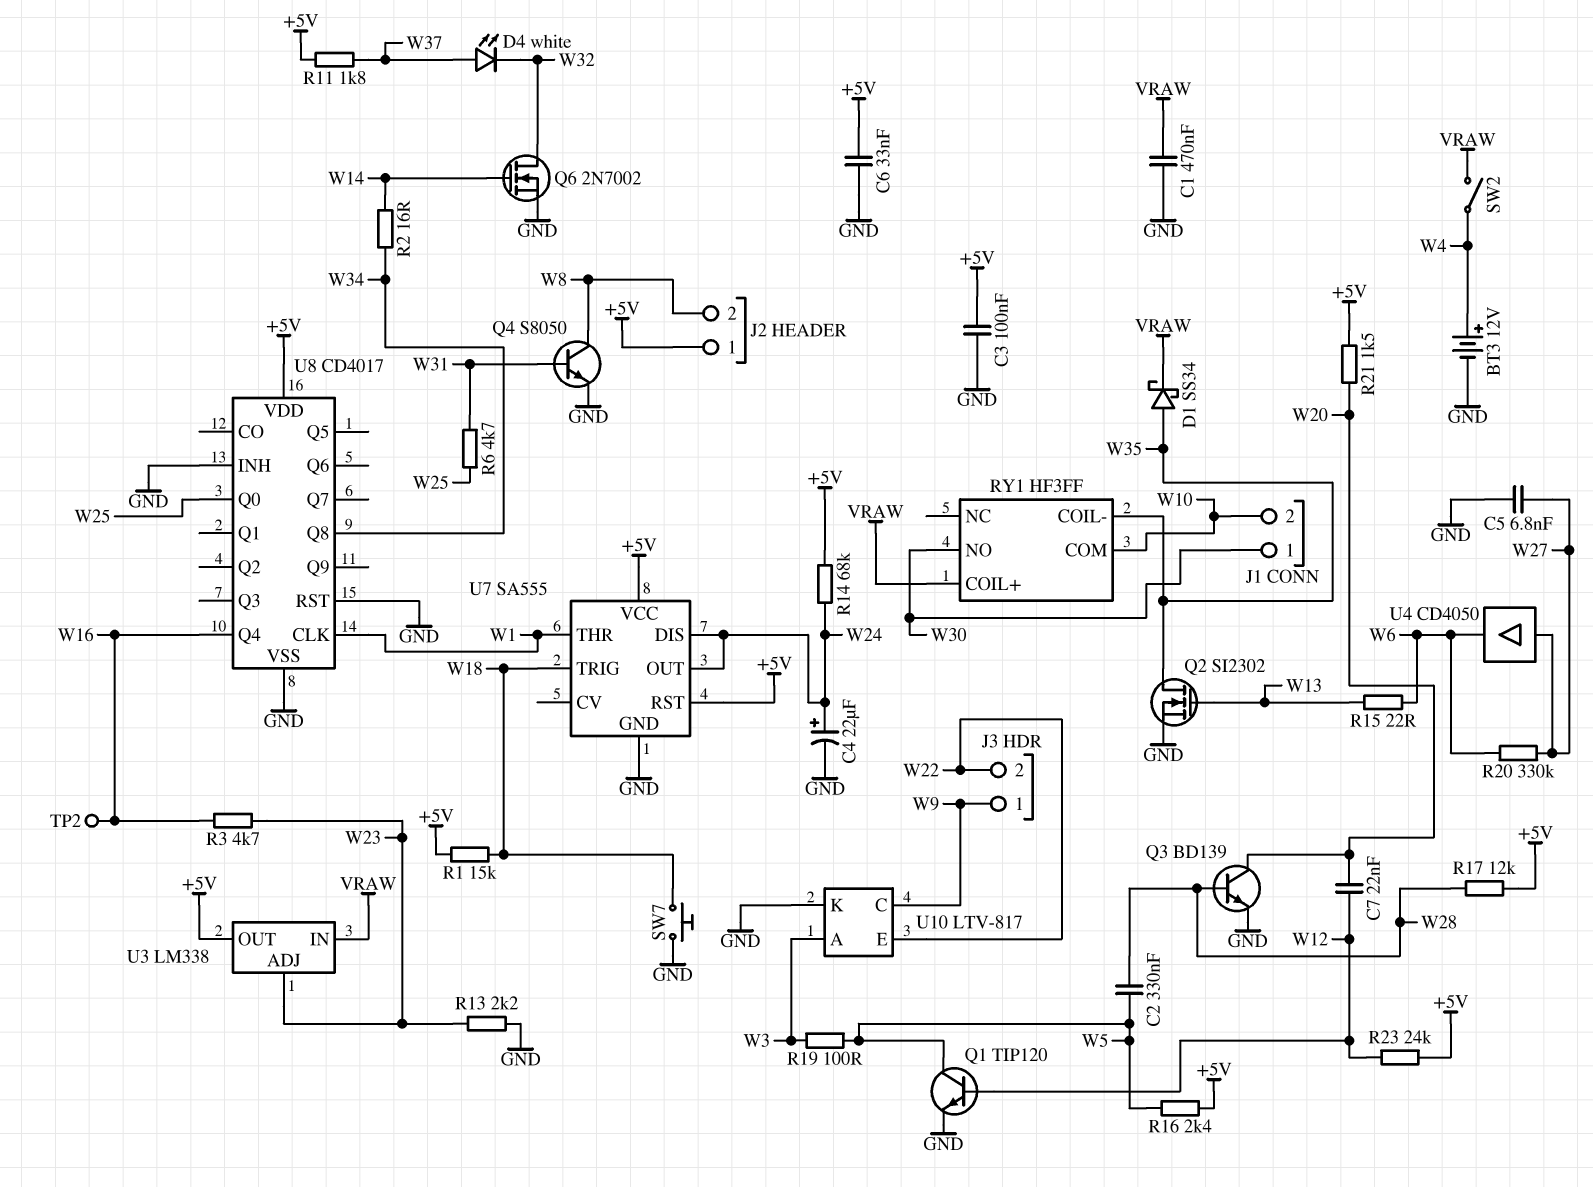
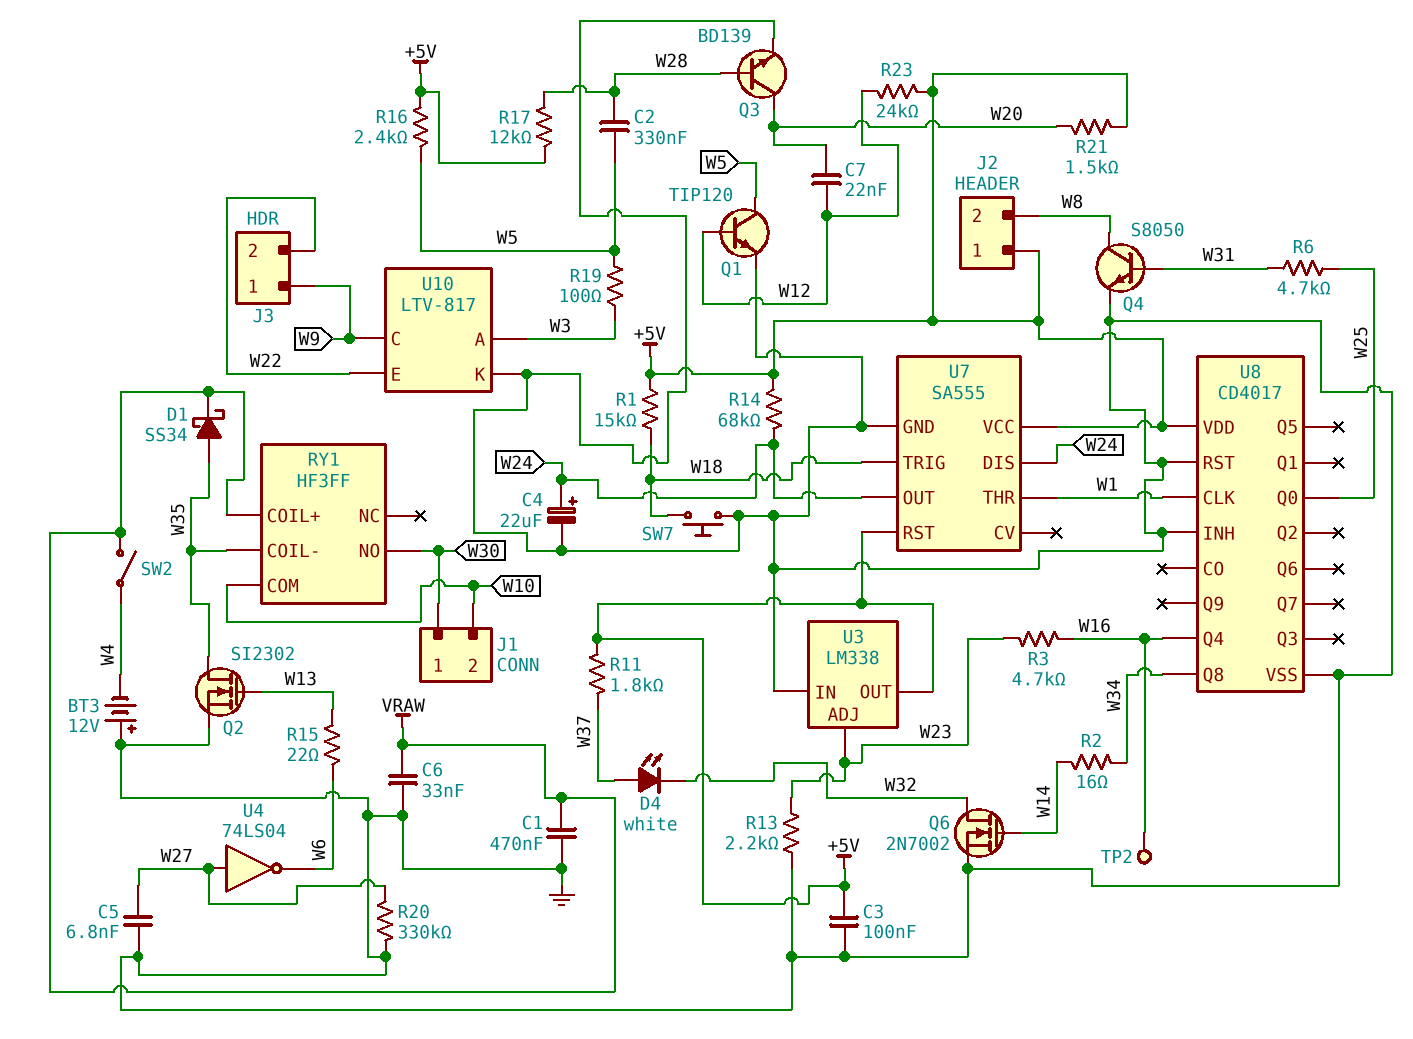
BT3: 12V (plus W4, minus GND) -> 12V (plus GND, minus W4)
C6: 33nF (+5V, GND) -> 33nF (GND, VRAW)
R20: 330k (W6, W27) -> 330k (GND, W27)
U3 pin IN: VRAW -> GND
U4: buffer CD4050 (in W27, out W6) -> NOT 74LS04 (in W27, out W6)

